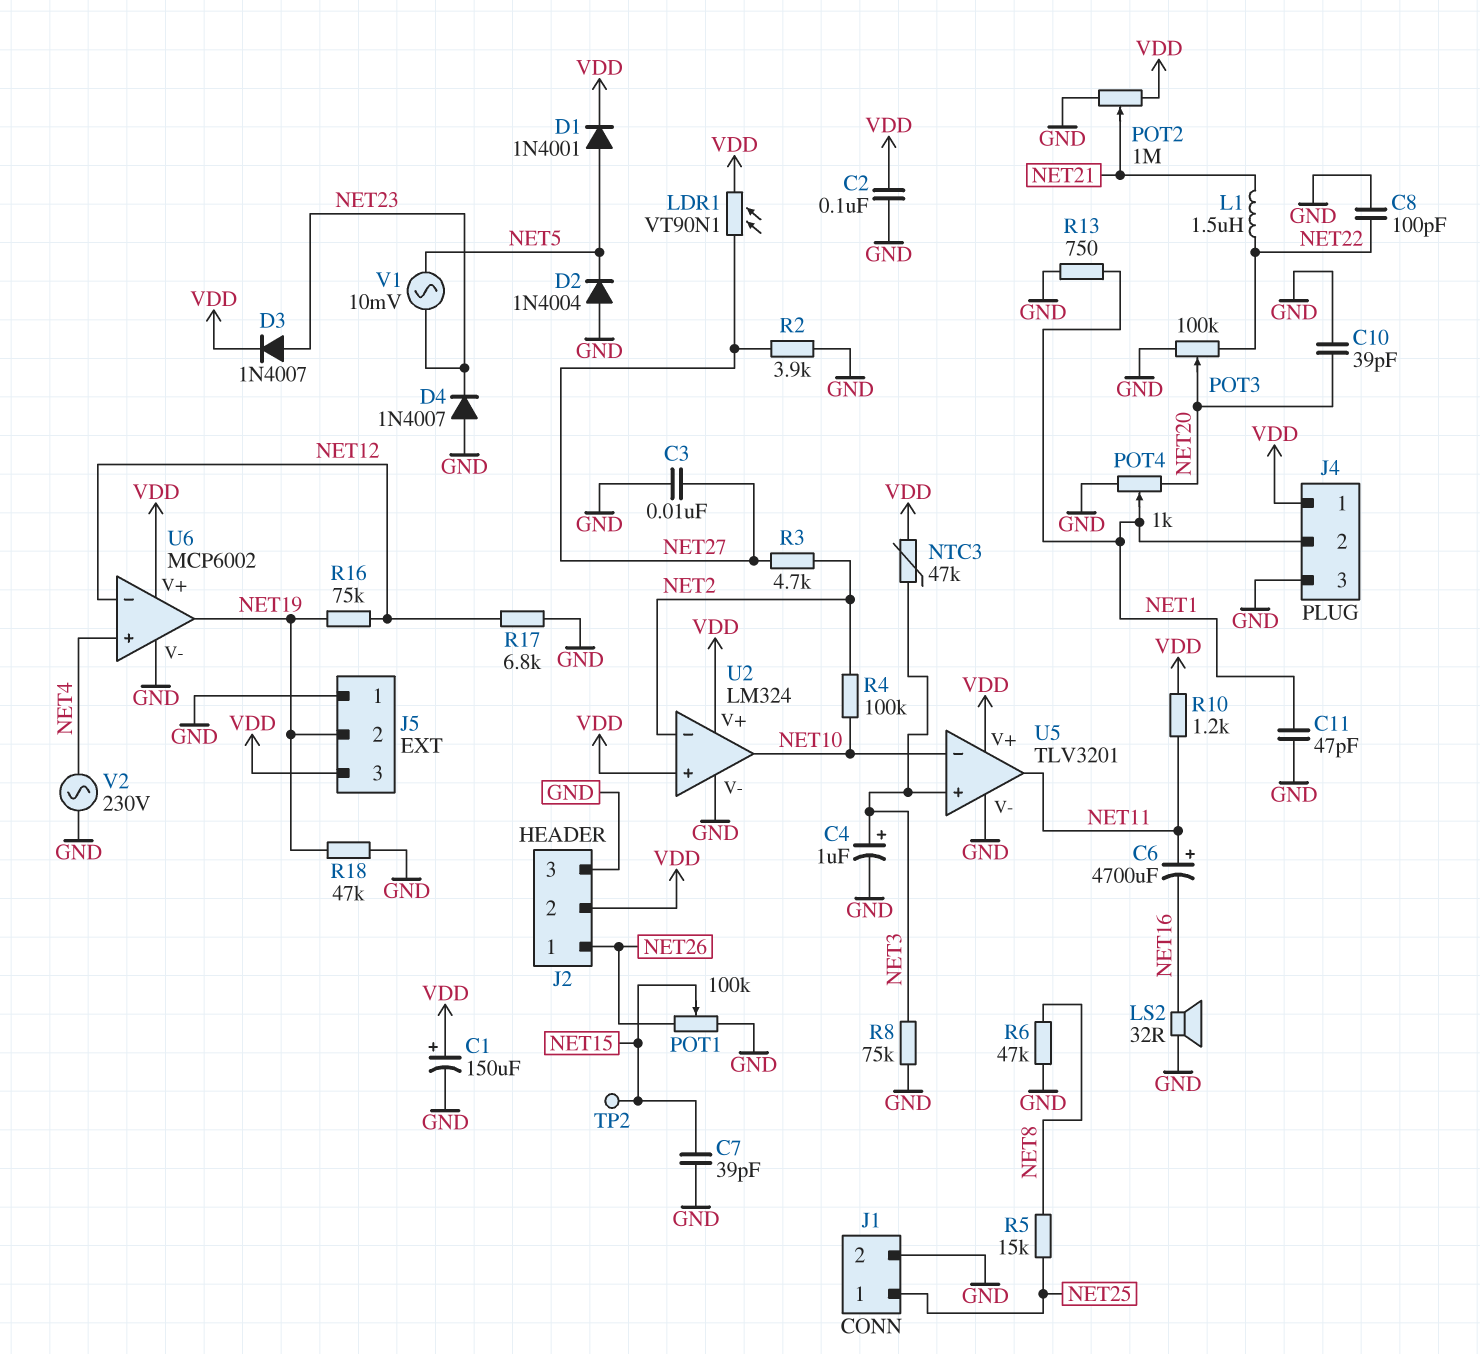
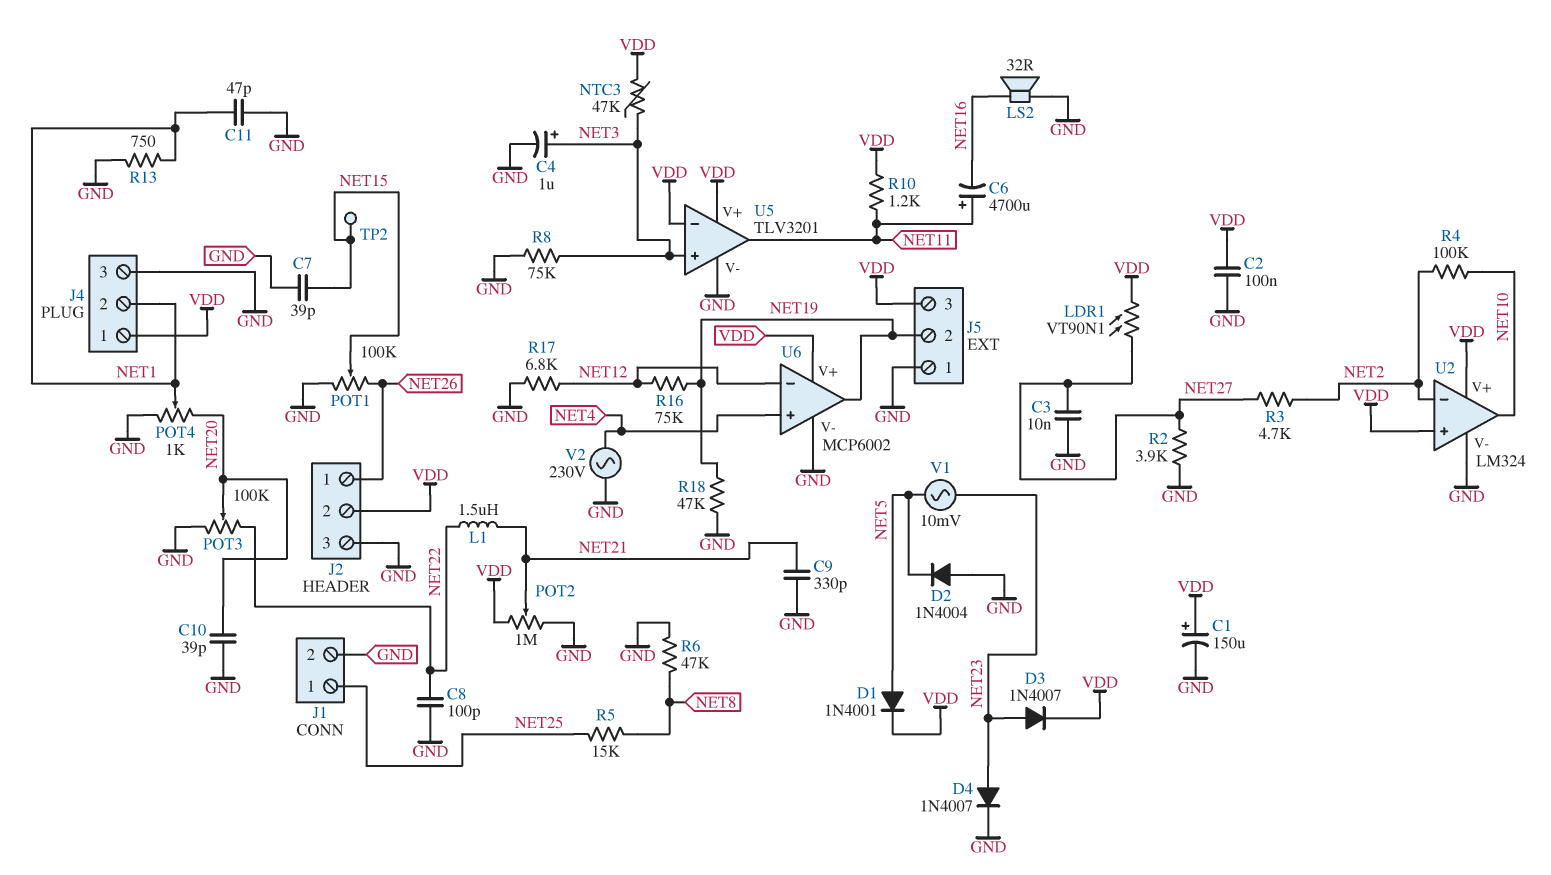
C9: none -> 330pF (GND, NET21)
D4: diode 1N4007 (A GND, K NET23) -> diode 1N4007 (A NET23, K GND)
U5 pin in-: NET10 -> VDD

